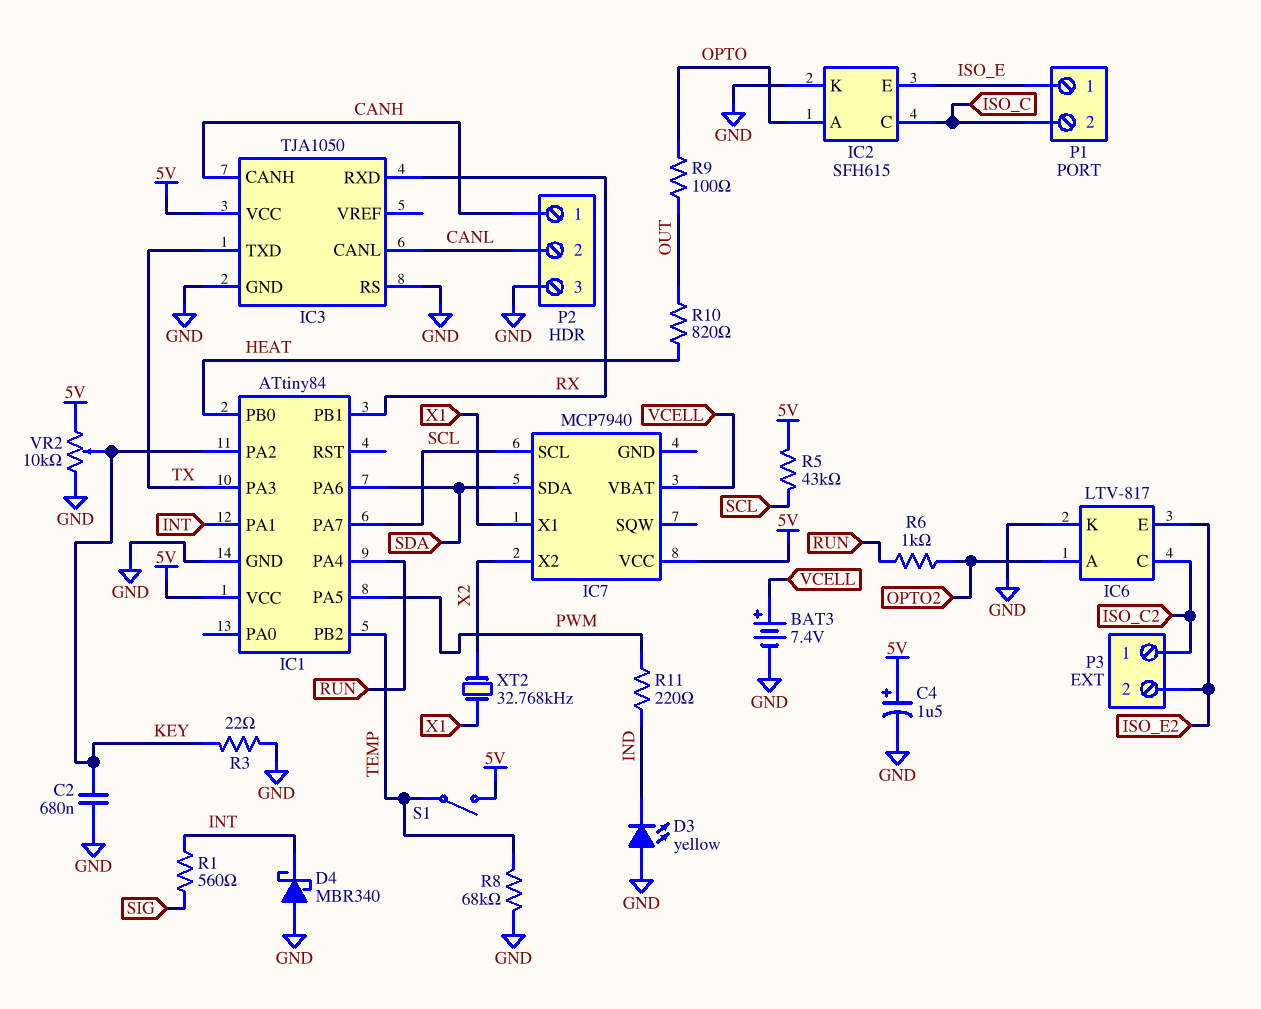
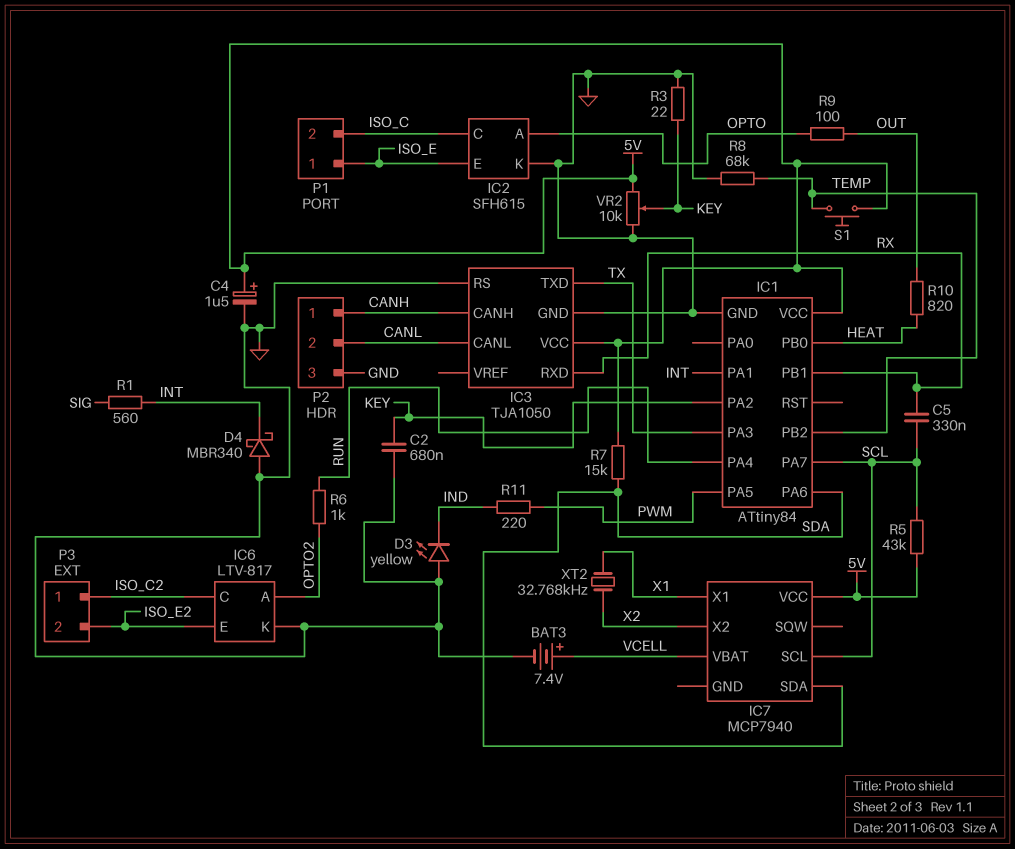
C5: none -> 330nF (RX, SCL)
R7: none -> 15k (5V, SDA)
S1: switch (5V, TEMP) -> button (5V, TEMP)

